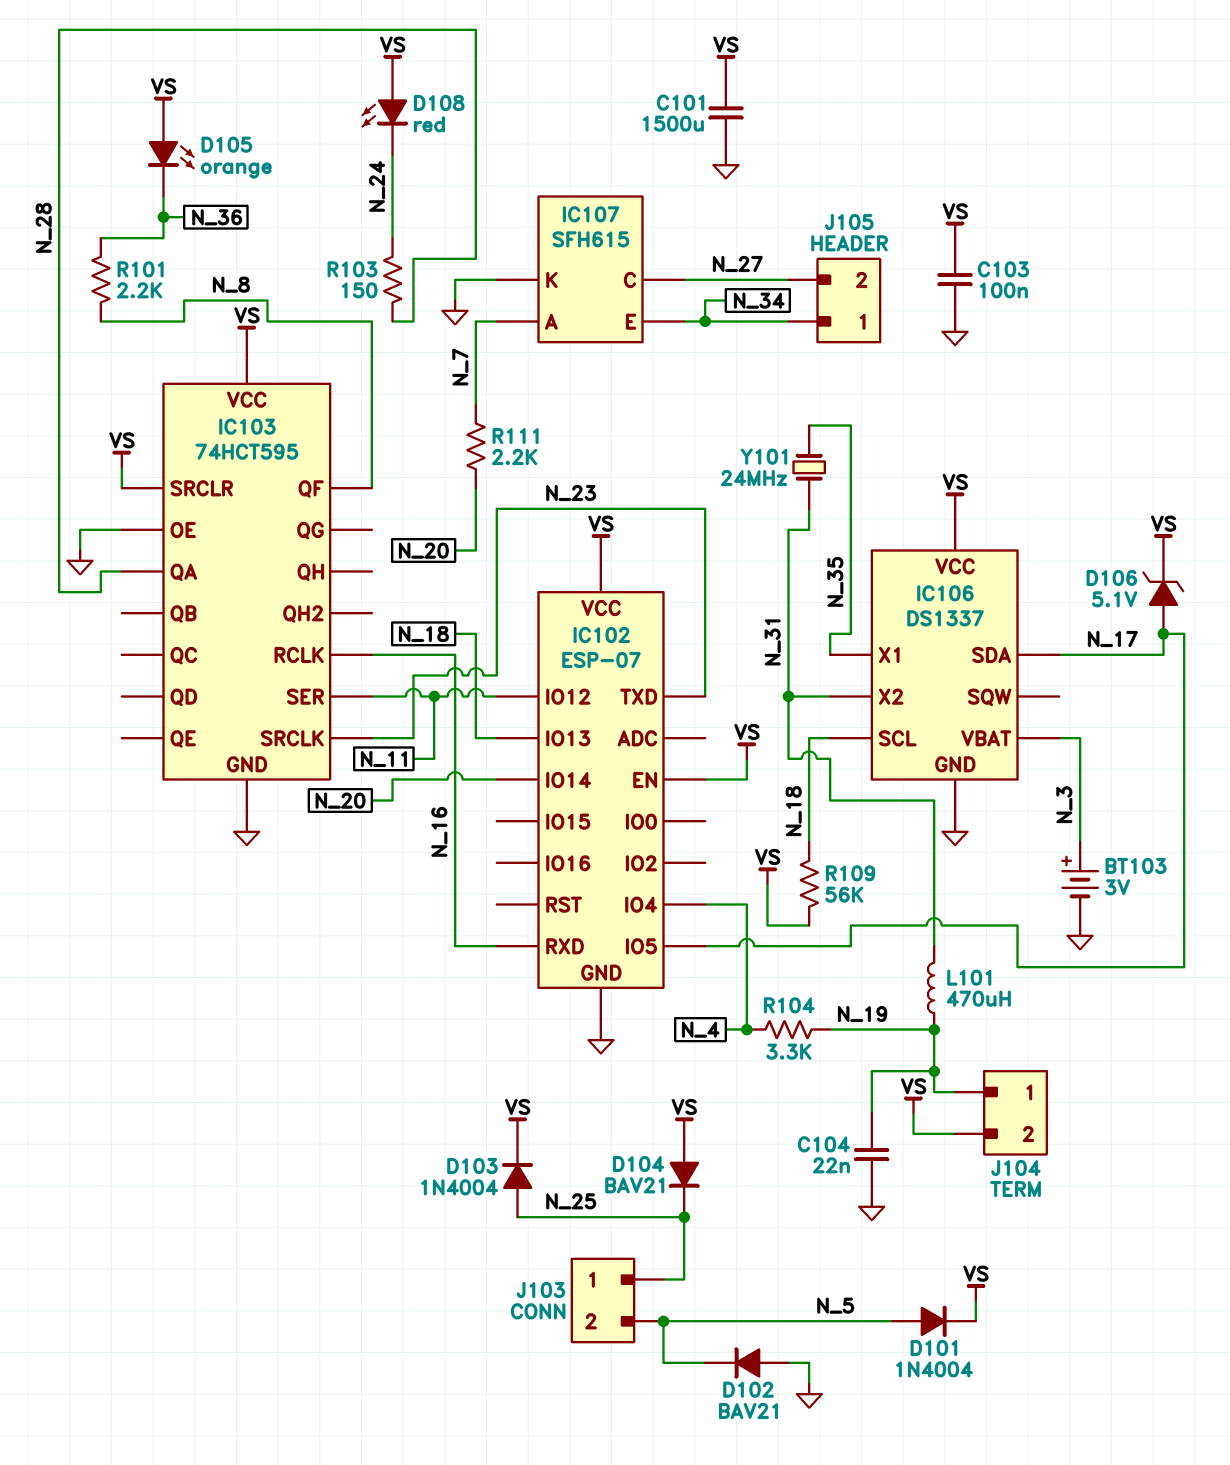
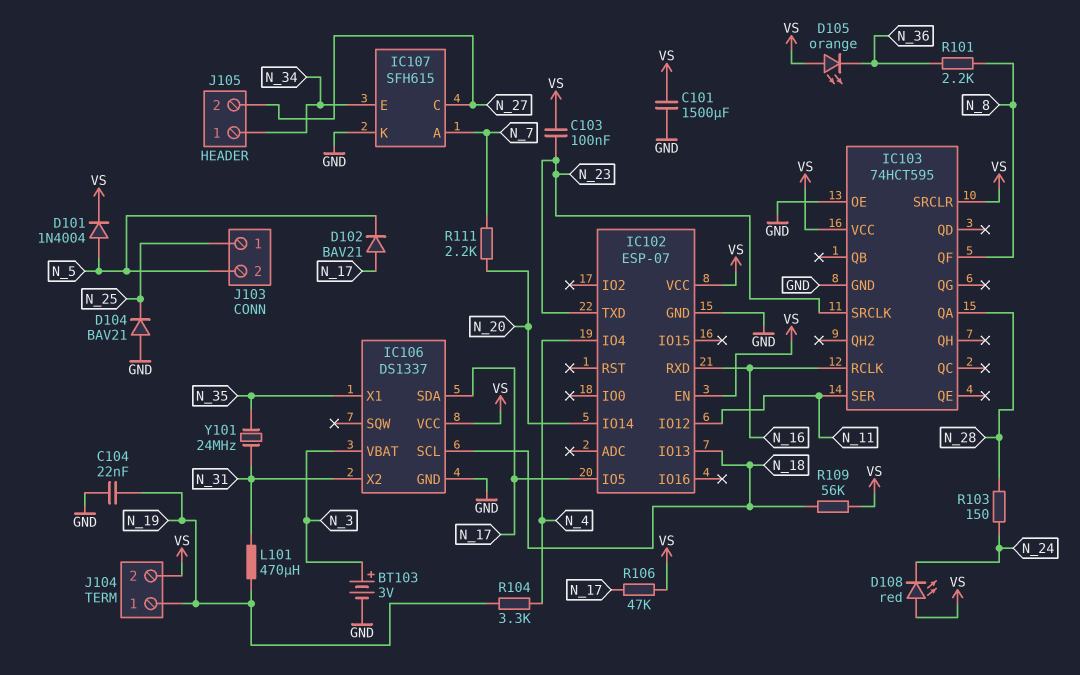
C103: 100nF (GND, VS) -> 100nF (N_23, VS)
D102: diode BAV21 (A GND, K N_5) -> diode BAV21 (A N_17, K N_5)
D103: diode 1N4004 (A N_25, K VS) -> none
D104: diode BAV21 (A VS, K N_25) -> diode BAV21 (A GND, K N_25)
D106: zener 5.1V (A N_17, K VS) -> none
R106: none -> 47k (N_17, VS)

